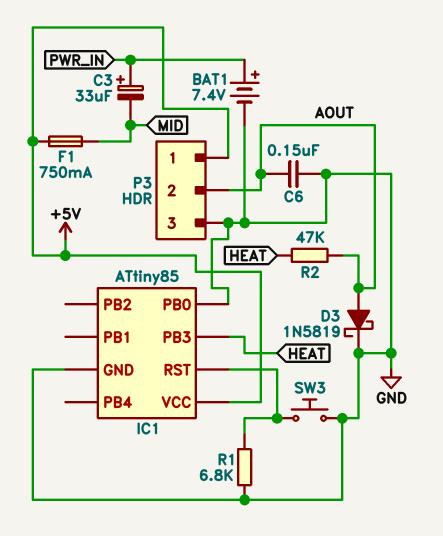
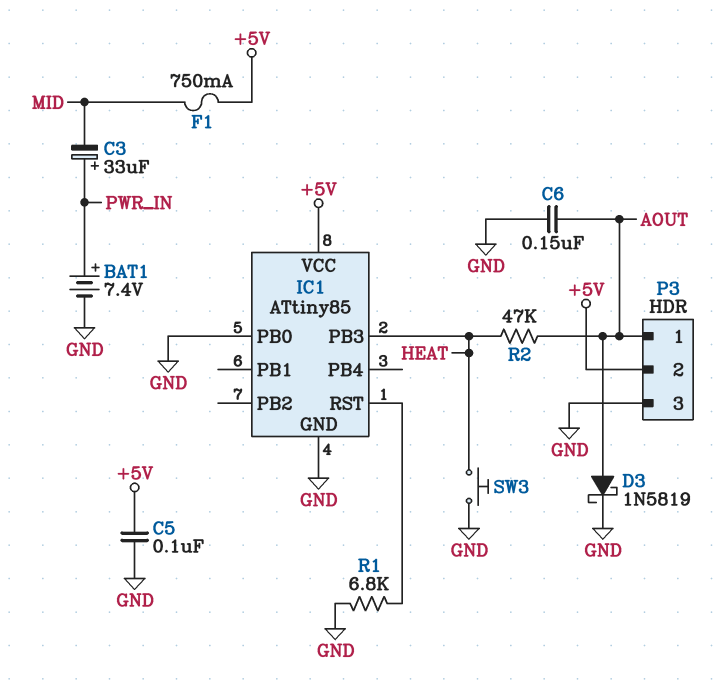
C5: none -> 100nF (+5V, GND)
P3 pin 1: +5V -> AOUT
P3 pin 2: AOUT -> +5V
SW3: button (GND, IC1/RST) -> button (GND, HEAT)

